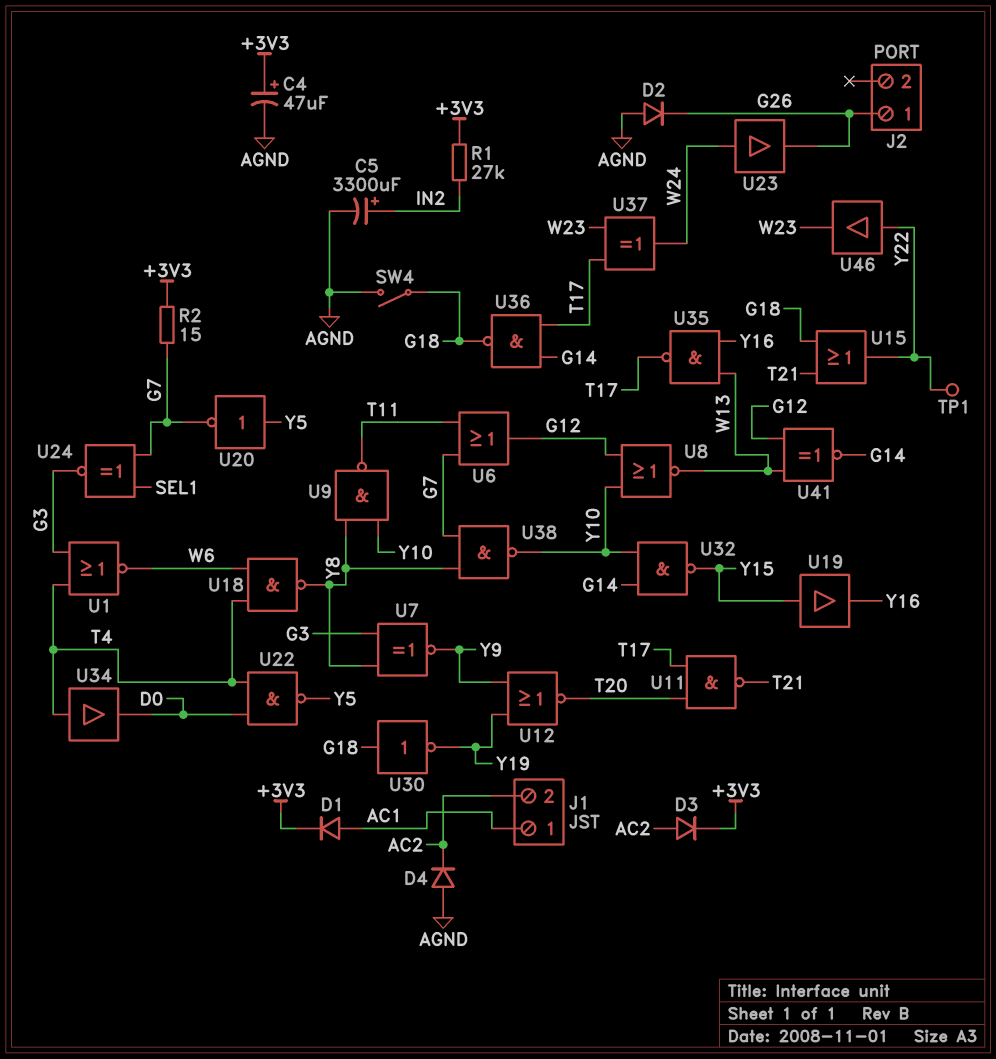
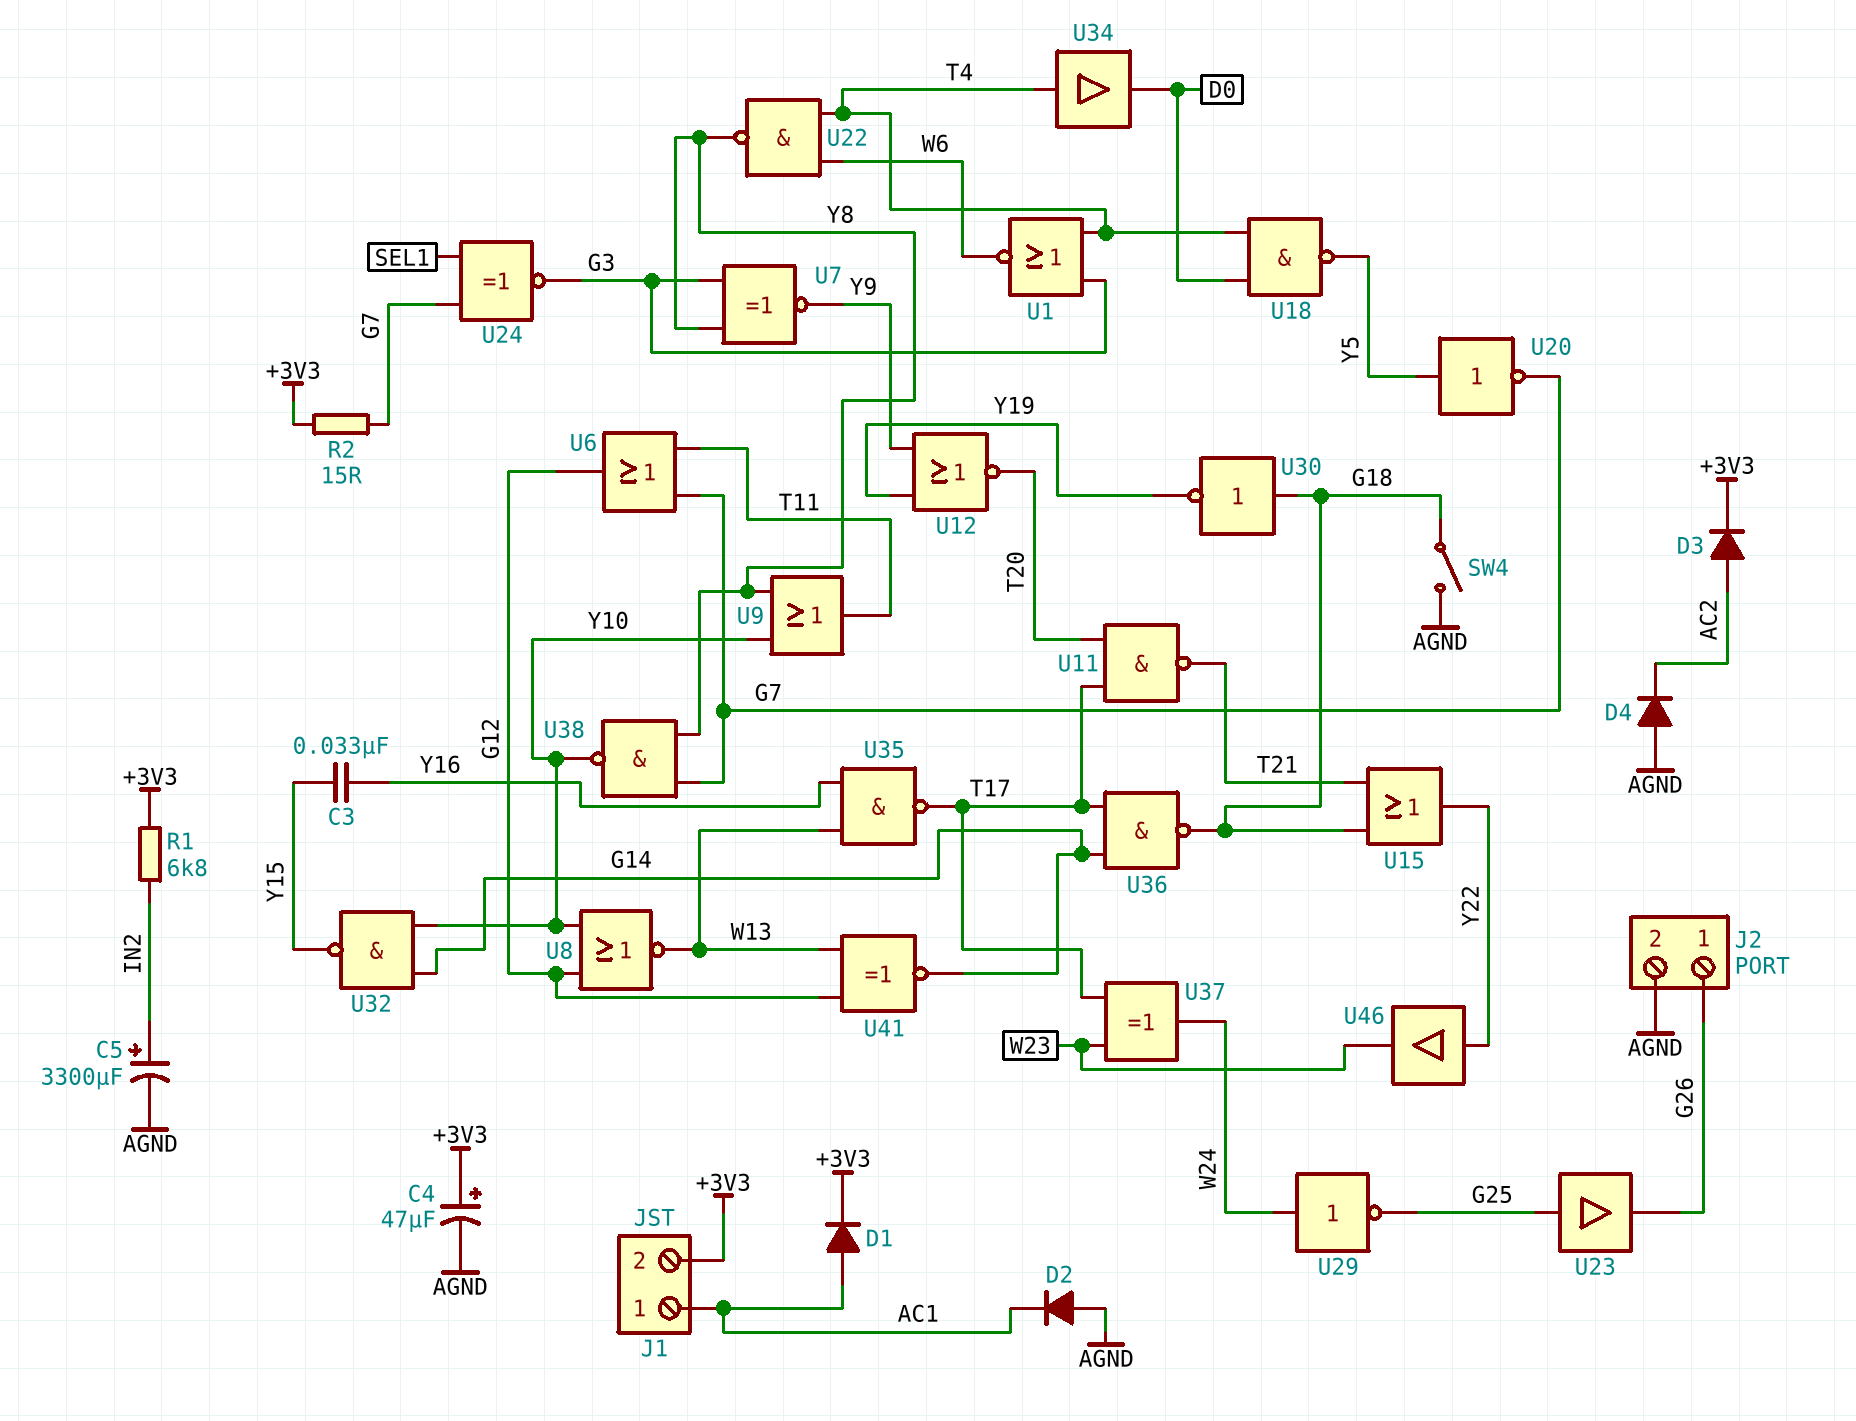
C3: none -> 33nF (Y15, Y16)
D2: diode (A AGND, K G26) -> diode (A AGND, K AC1)
J1 pin 2: AC2 -> +3V3
J2 pin 2: none -> AGND
R1: 27k (+3V3, IN2) -> 6.8k (+3V3, IN2)
TP1: test point (Y22) -> none
U9: NAND (in Y8, in Y10, out T11) -> OR (in Y8, in Y10, out T11)
U18: NAND (in T4, in W6, out Y8) -> NAND (in D0, in T4, out Y5)
U19: buffer (in Y15, out Y16) -> none
U22: NAND (in D0, in T4, out Y5) -> NAND (in T4, in W6, out Y8)
U23: buffer (in W24, out G26) -> buffer (in G25, out G26)
U29: none -> NOT (in W24, out G25)

